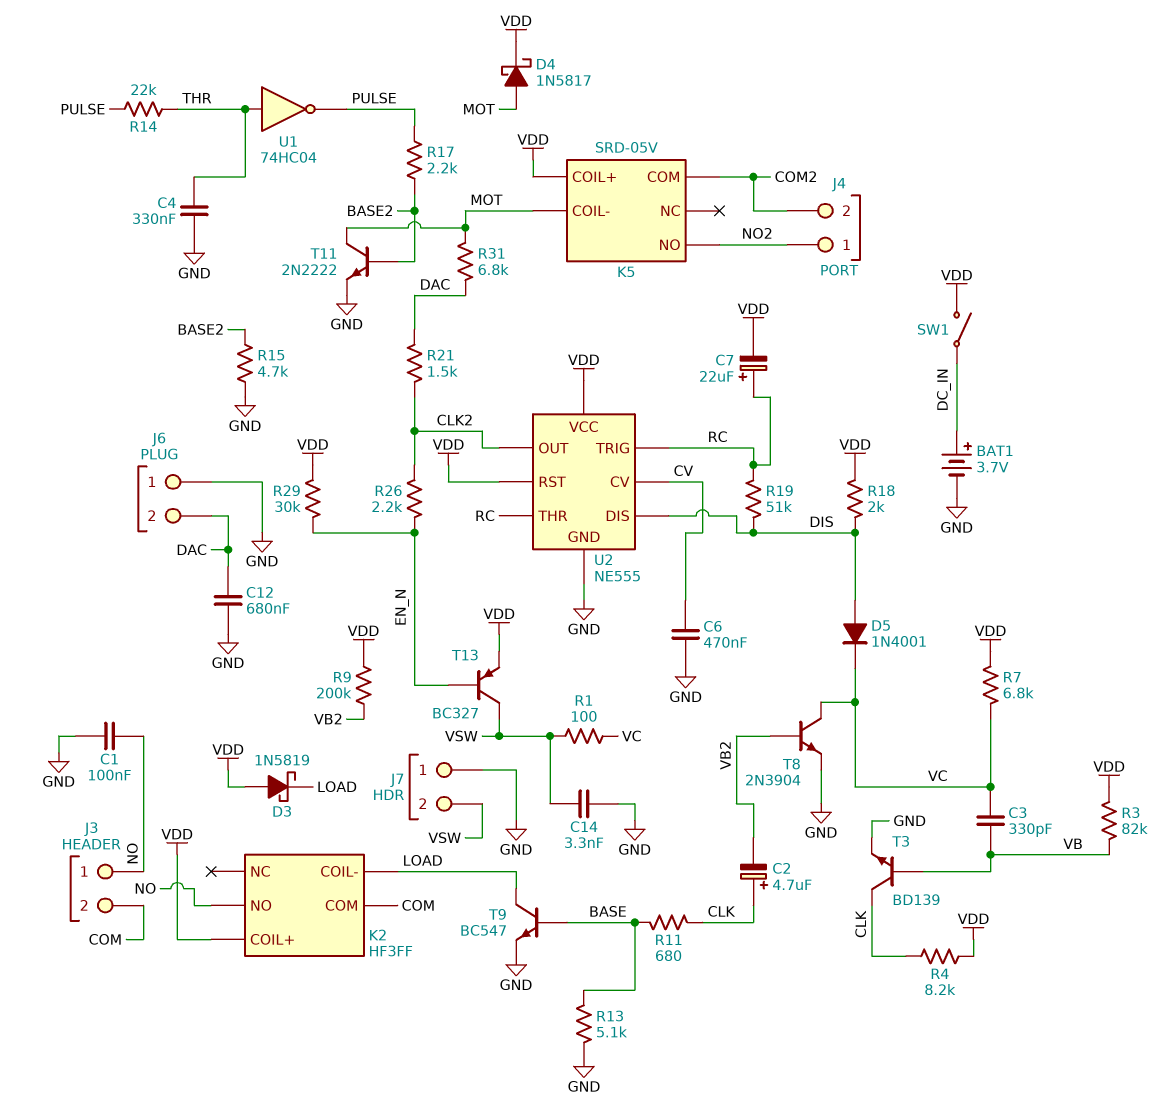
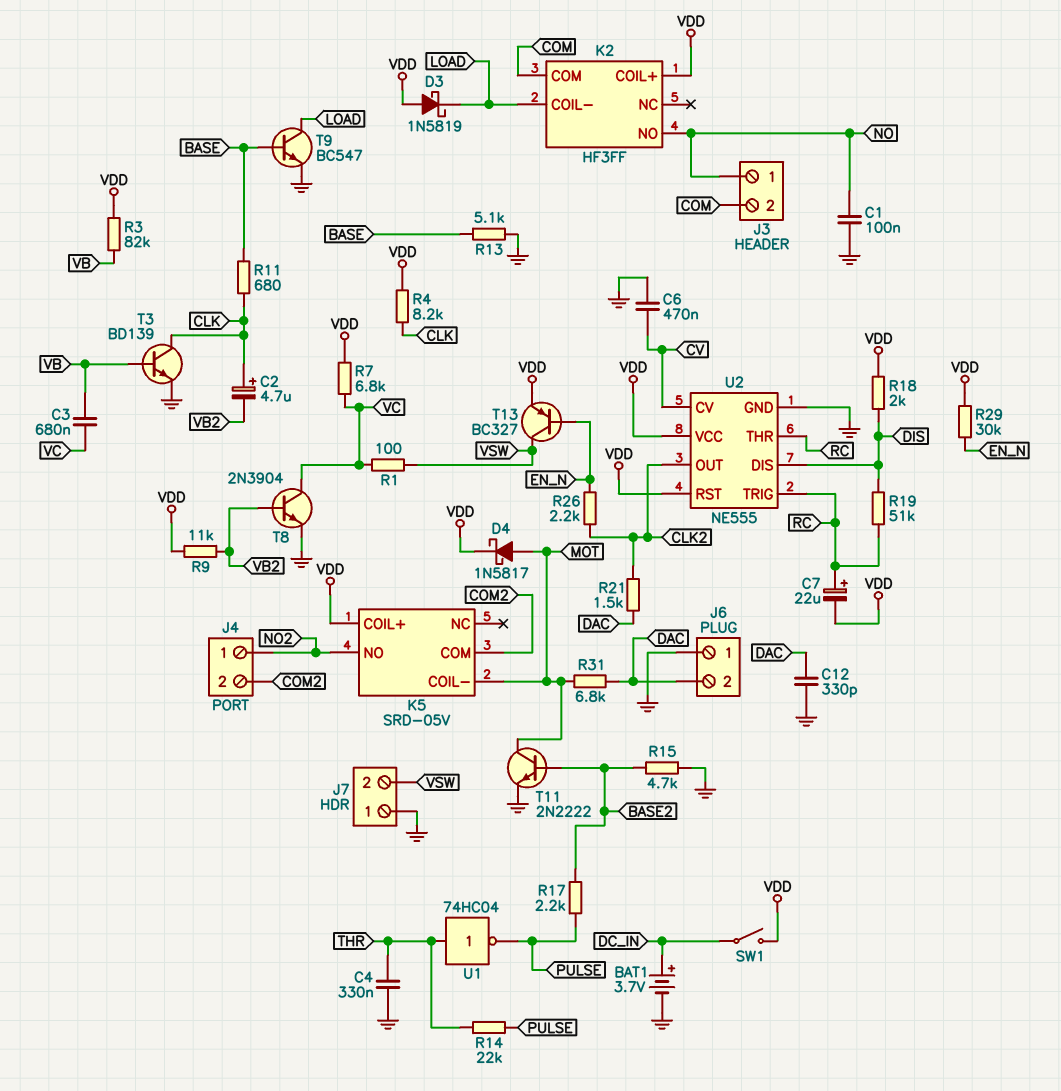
C3: 330pF (VB, VC) -> 680nF (VB, VC)
C12: 680nF (DAC, GND) -> 330pF (DAC, GND)
C14: 3.3nF (GND, VSW) -> none
D5: diode 1N4001 (A DIS, K VC) -> none
R9: 200k (VB2, VDD) -> 11k (VB2, VDD)

